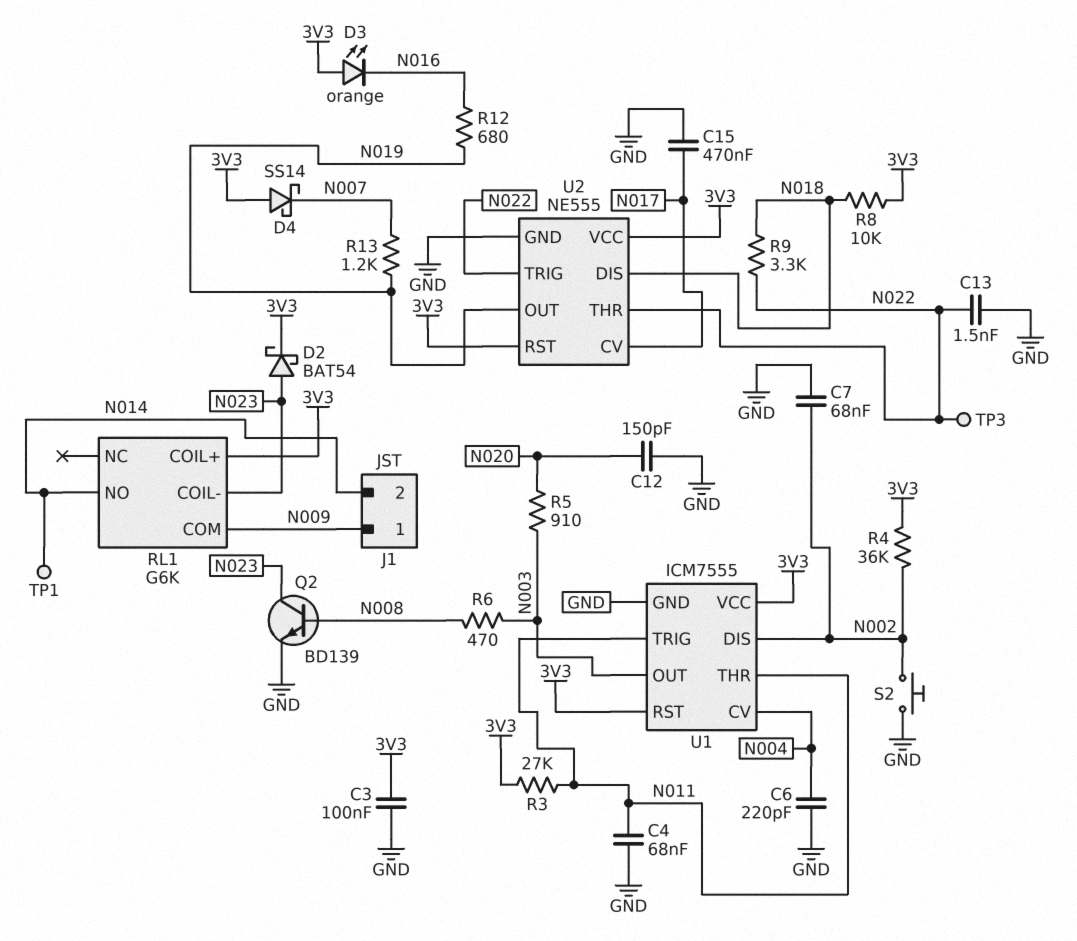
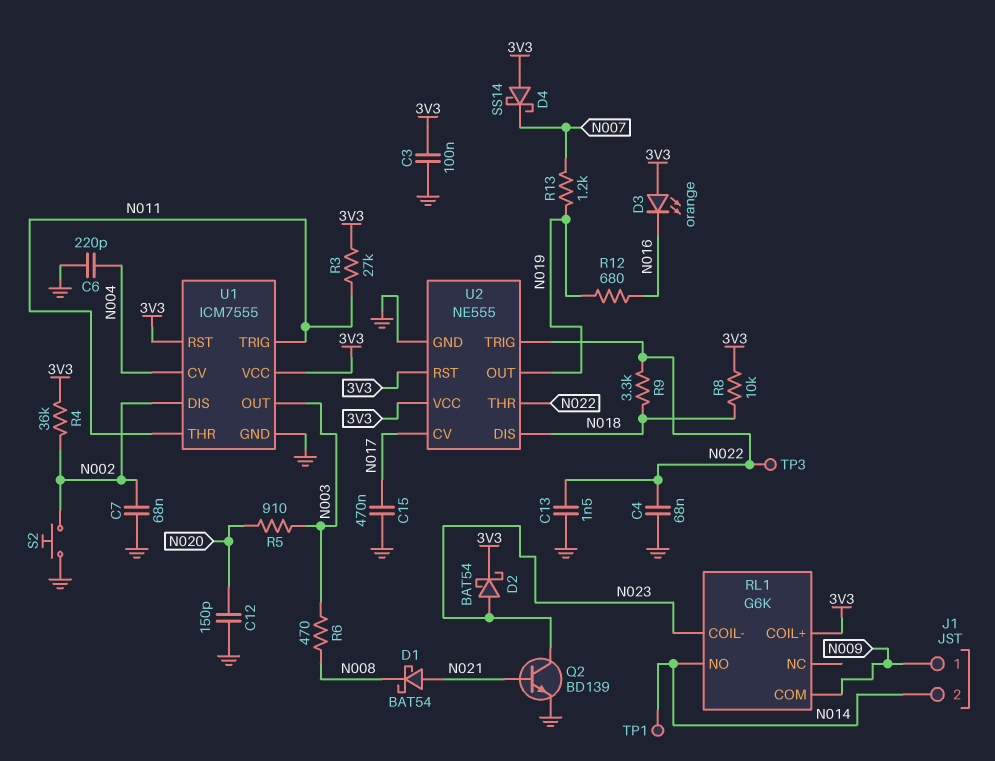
C4: 68nF (GND, N011) -> 68nF (GND, N022)
D1: none -> schottky BAT54 (A N021, K N008)
Q2: NPN BD139 (B N008, C N023, E GND) -> NPN BD139 (B N021, C N023, E GND)

